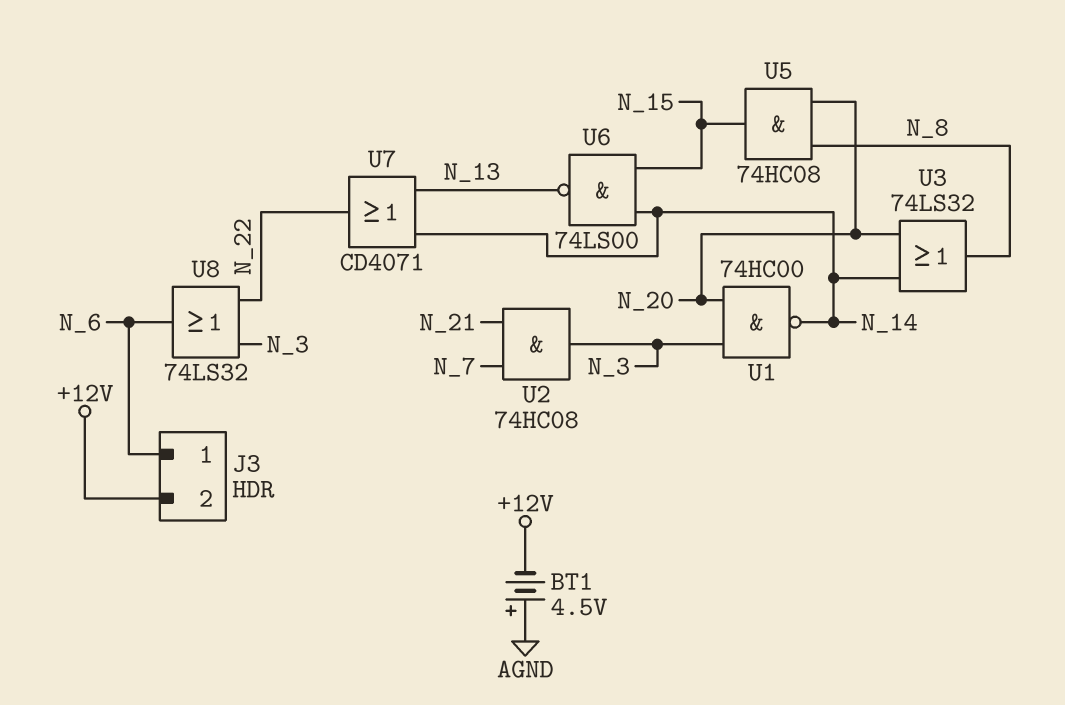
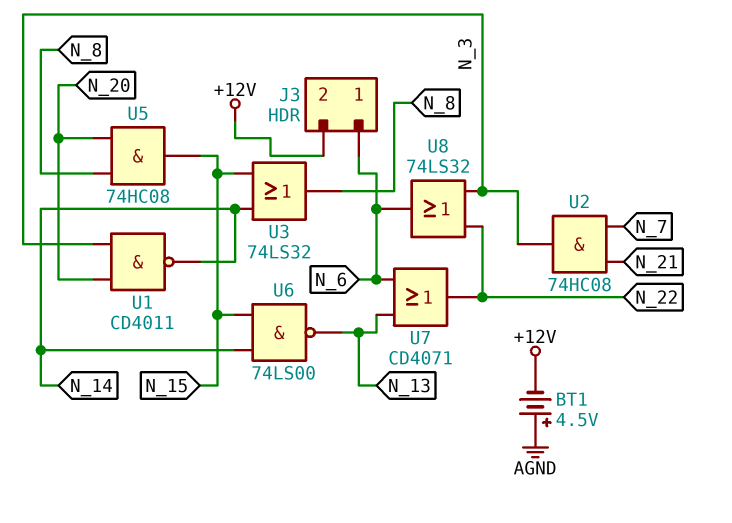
U1: NAND 74HC00 (in N_3, in N_20, out N_14) -> NAND CD4011 (in N_3, in N_20, out N_14)
U3: OR 74LS32 (in N_14, in N_20, out N_8) -> OR 74LS32 (in N_14, in N_15, out N_8)
U7: OR CD4071 (in N_13, in N_14, out N_22) -> OR CD4071 (in N_6, in N_13, out N_22)

